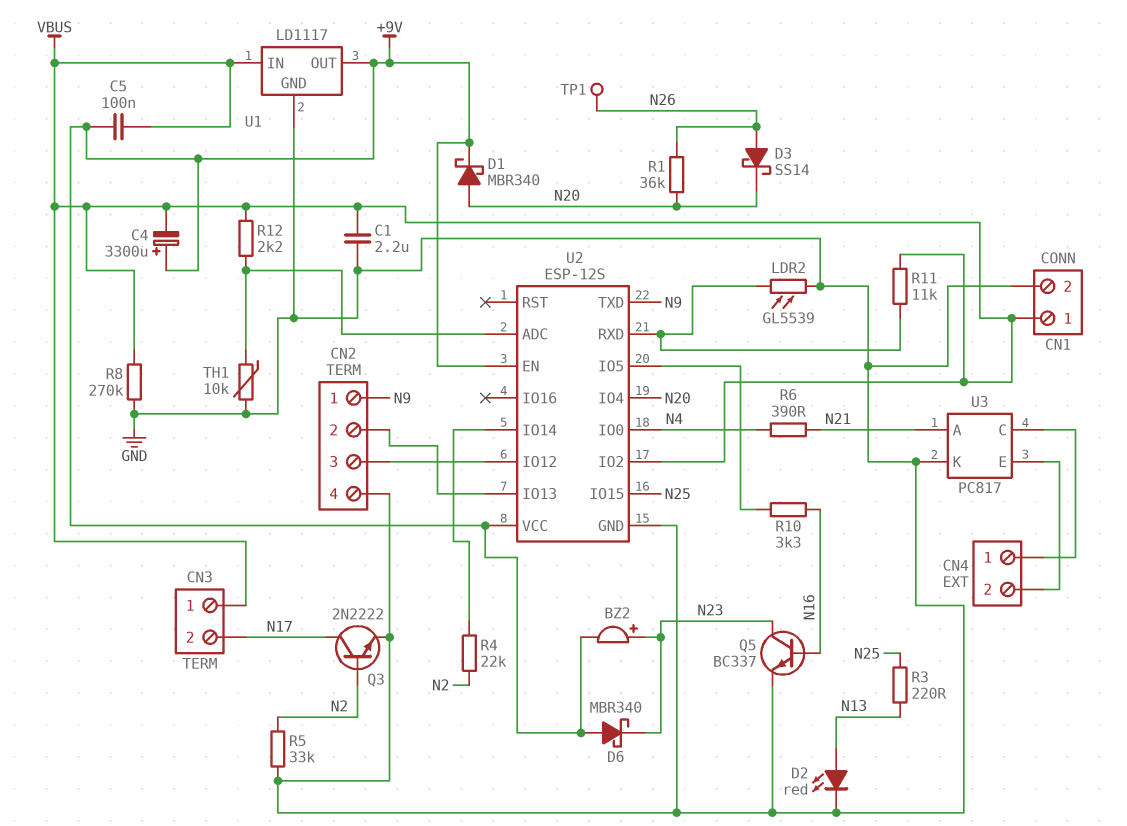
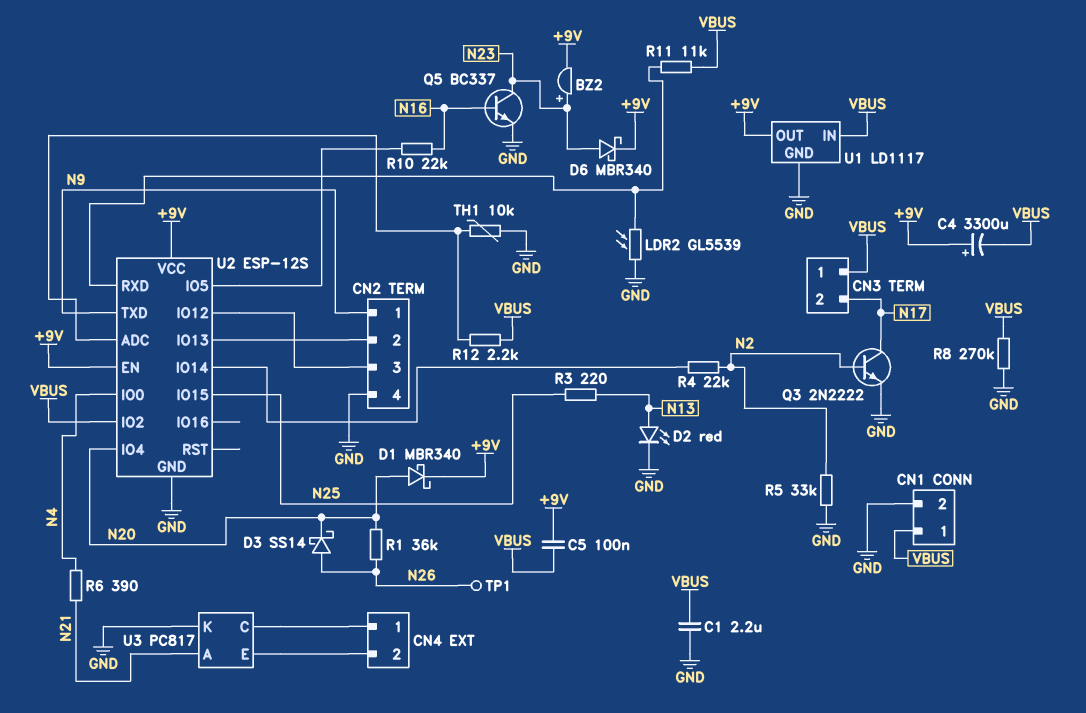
D6: schottky MBR340 (A +9V, K N23) -> schottky MBR340 (A N23, K +9V)
R10: 3.3k (N16, U2/IO5) -> 22k (N16, U2/IO5)

